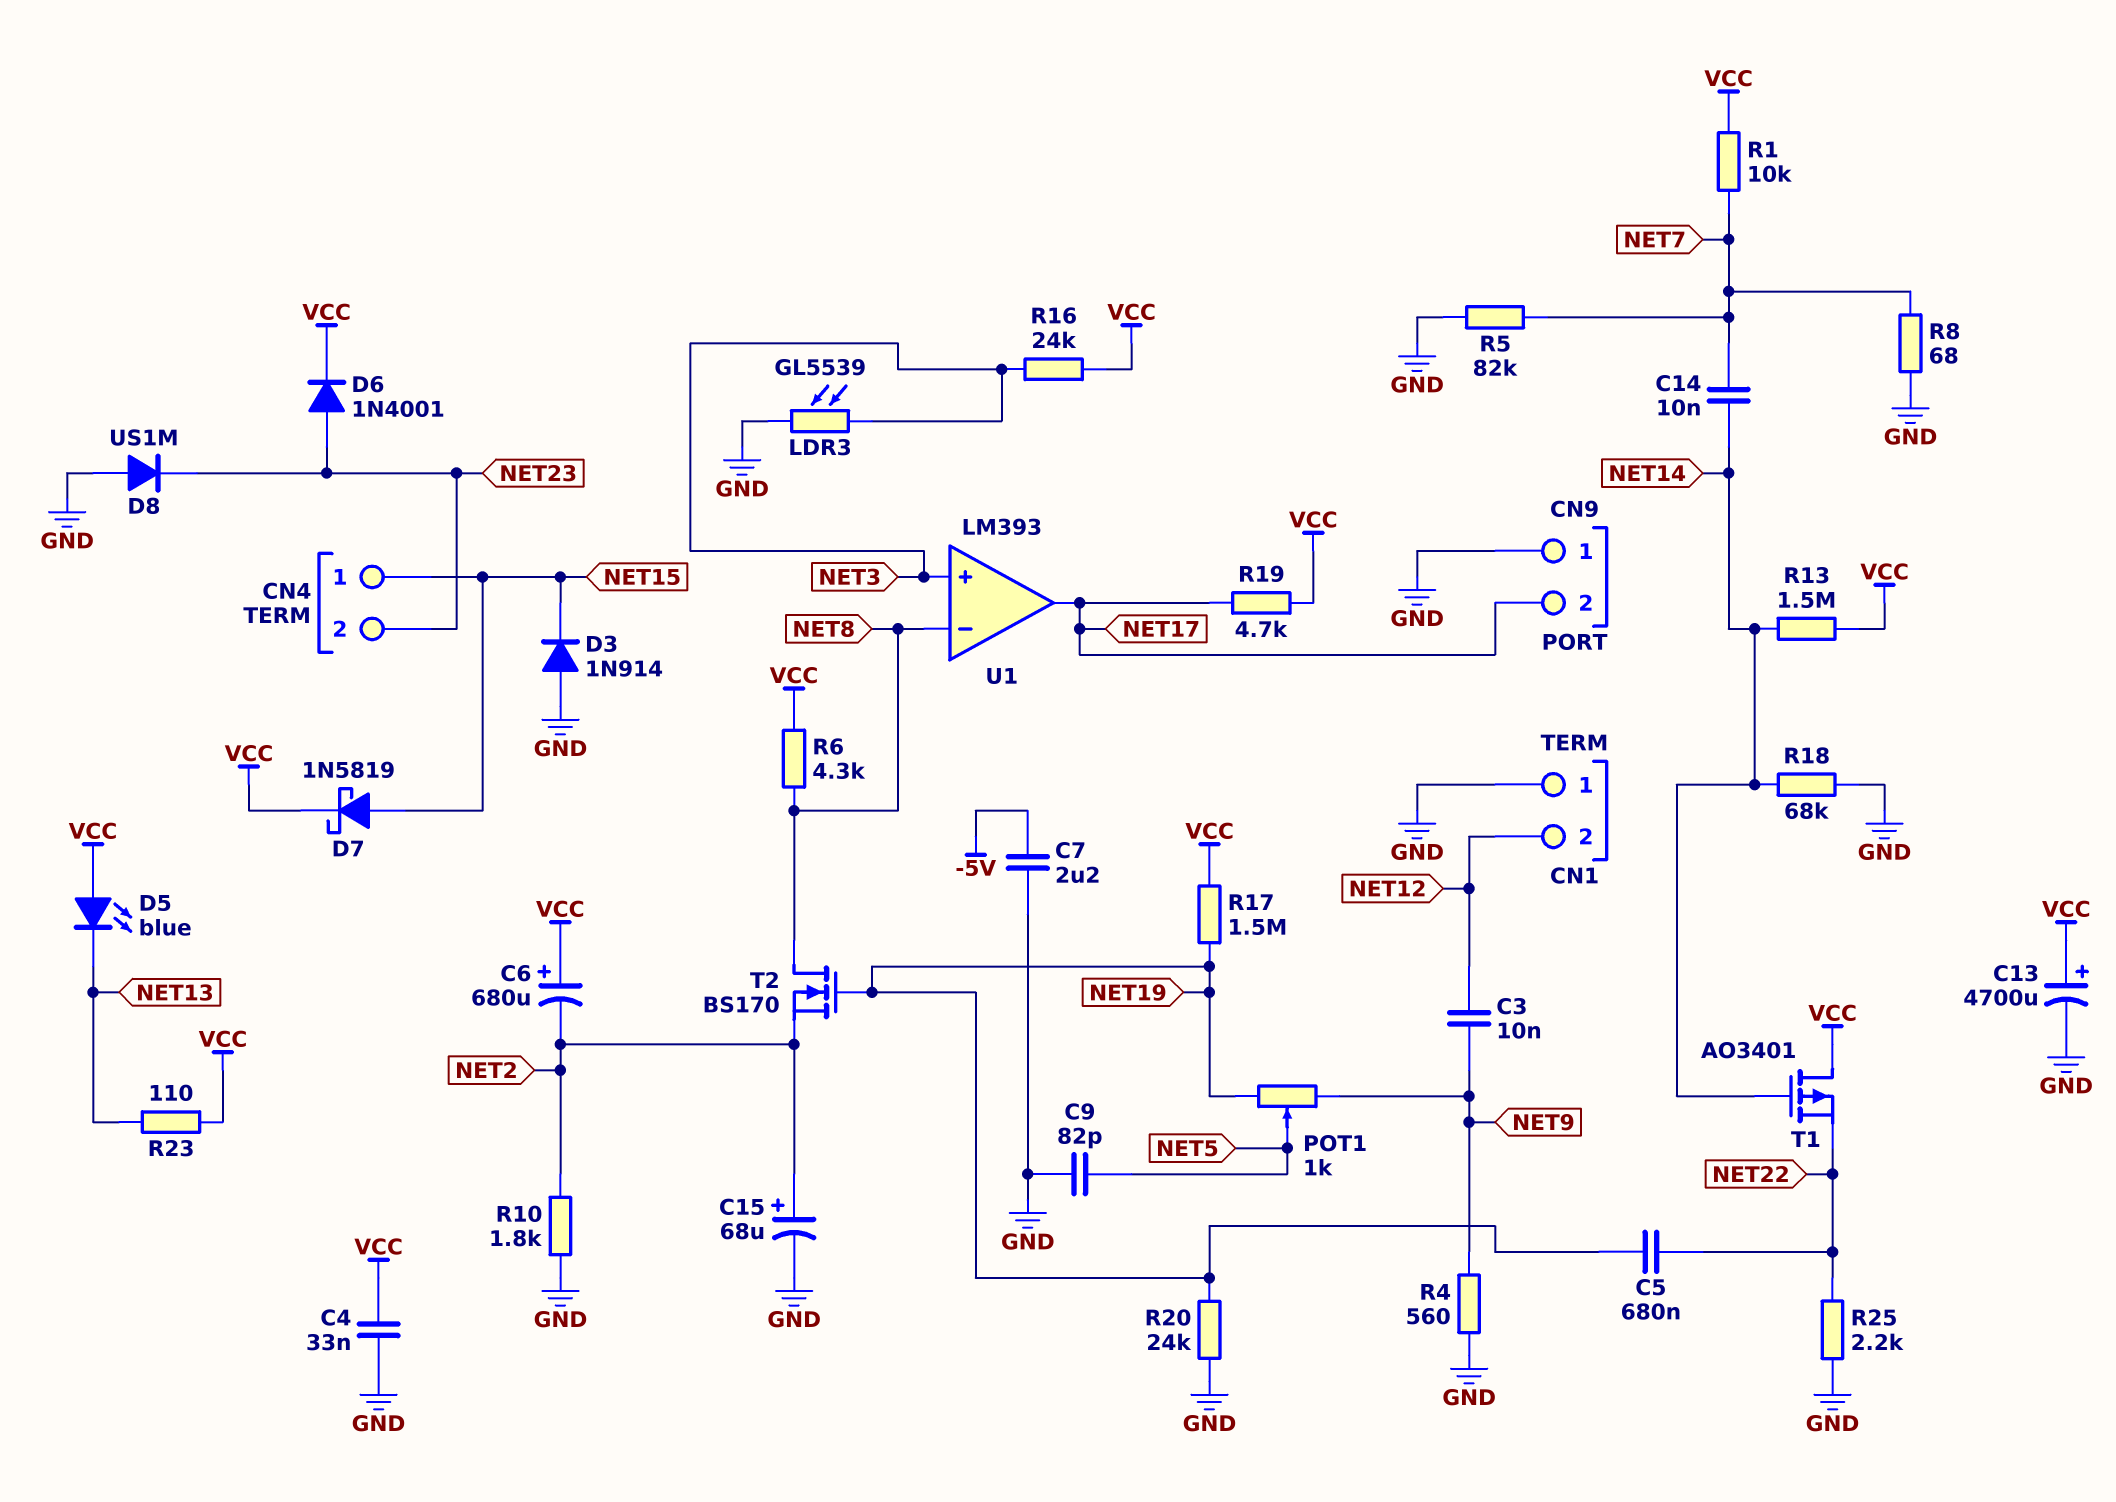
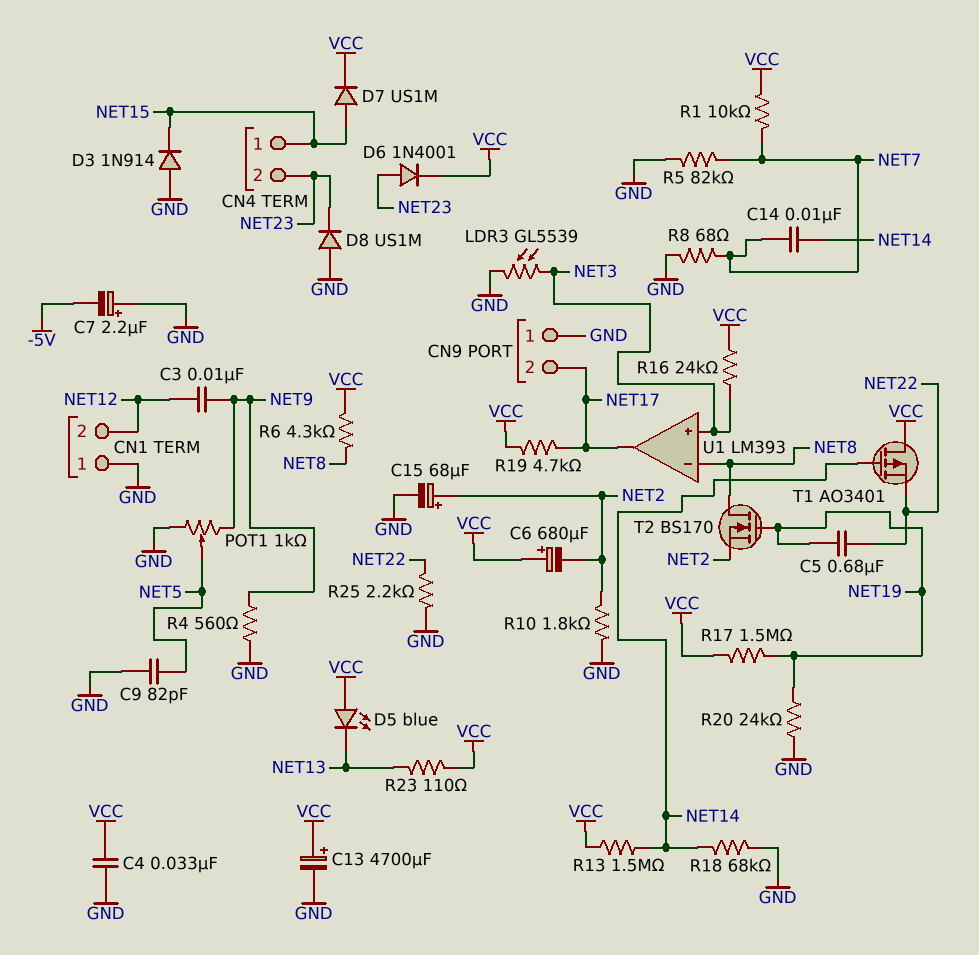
C7: 2.2uF (-5V, GND) -> 2.2uF (plus GND, minus -5V)
D7: schottky 1N5819 (A NET15, K VCC) -> diode US1M (A NET15, K VCC)
POT1: 1k (NET9, NET19, wiper NET5) -> 1k (GND, NET9, wiper NET5)

